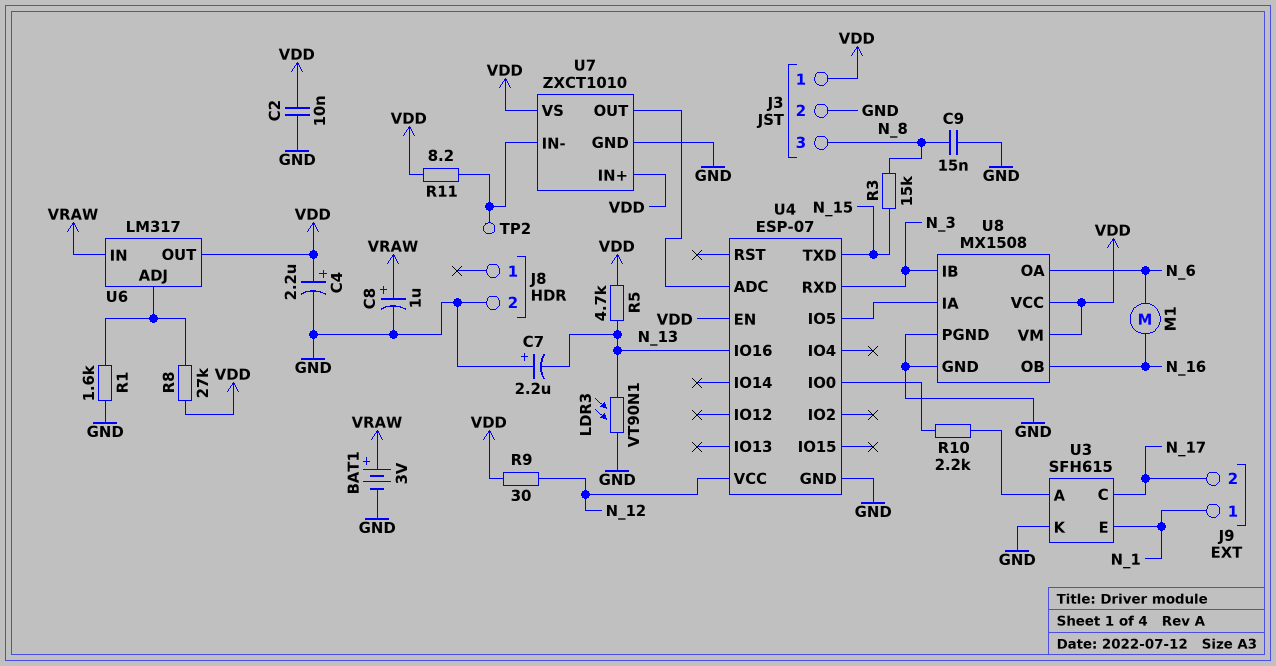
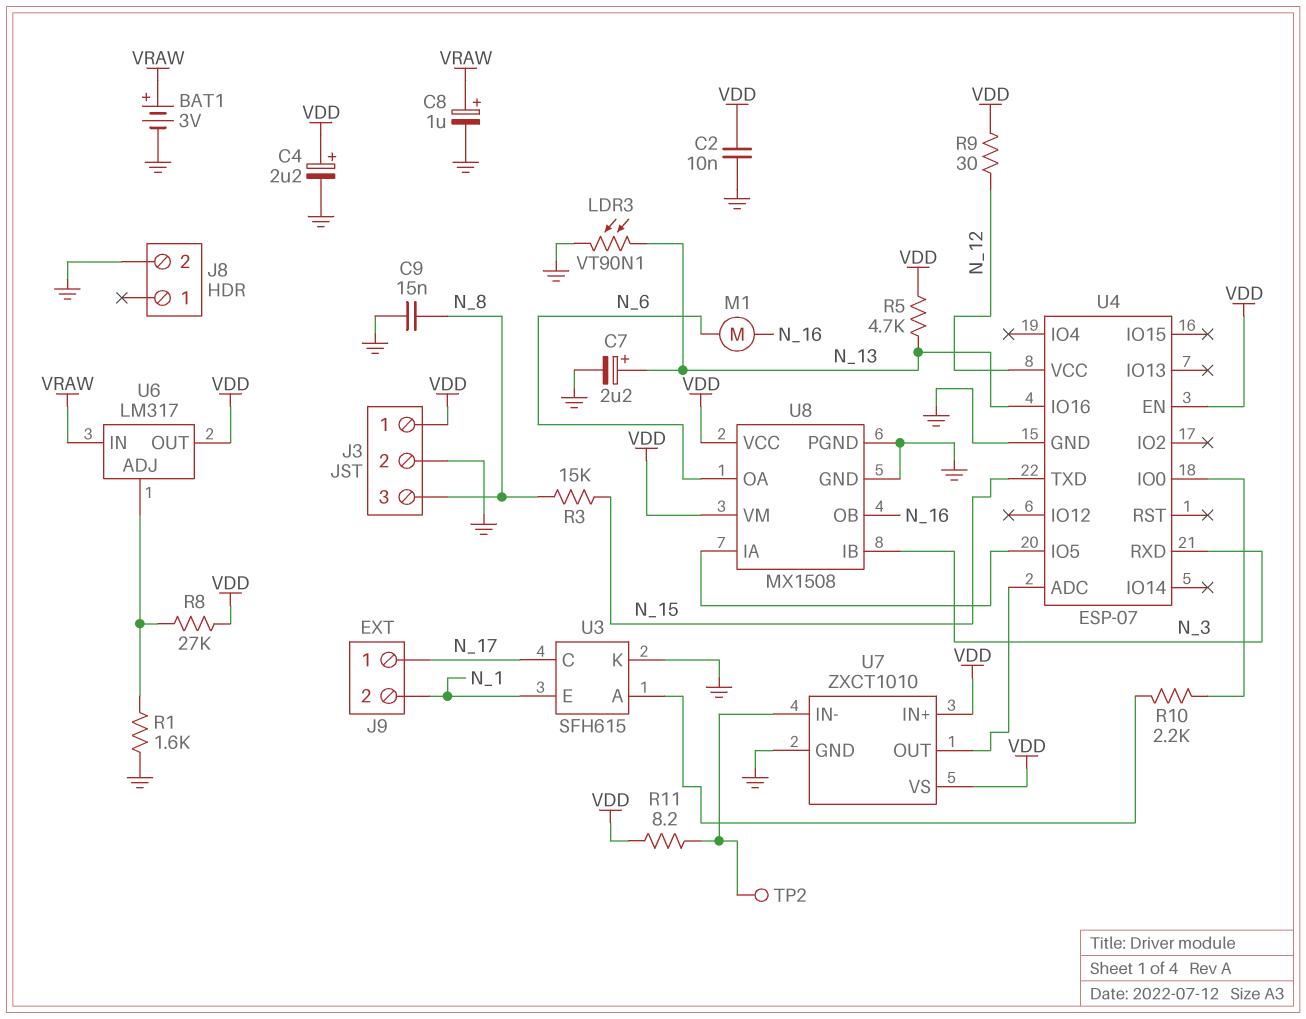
C7: 2.2uF (plus GND, minus N_13) -> 2.2uF (plus N_13, minus GND)
J9 pin 1: N_1 -> N_17
J9 pin 2: N_17 -> N_1

